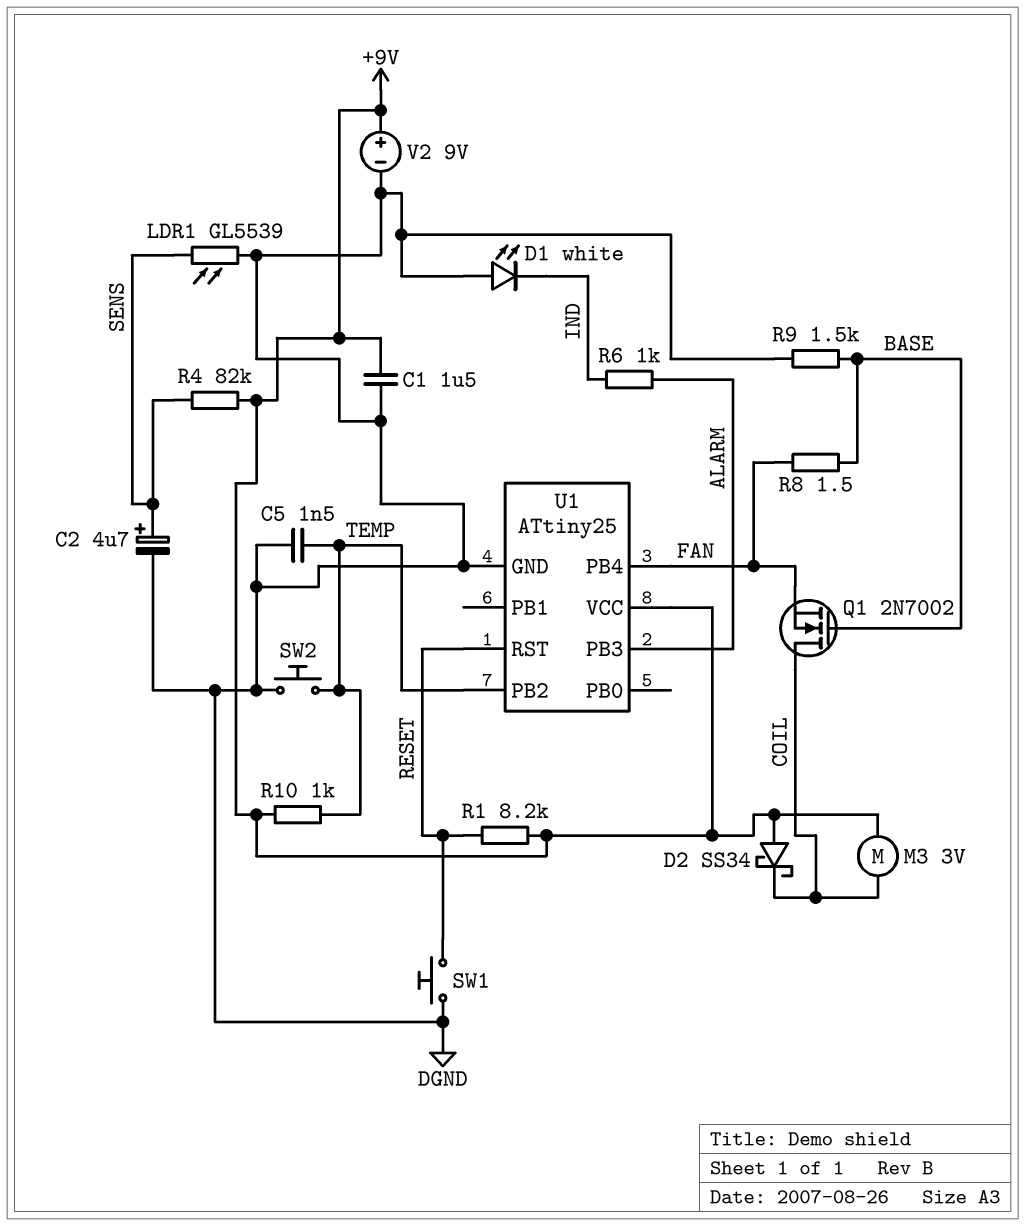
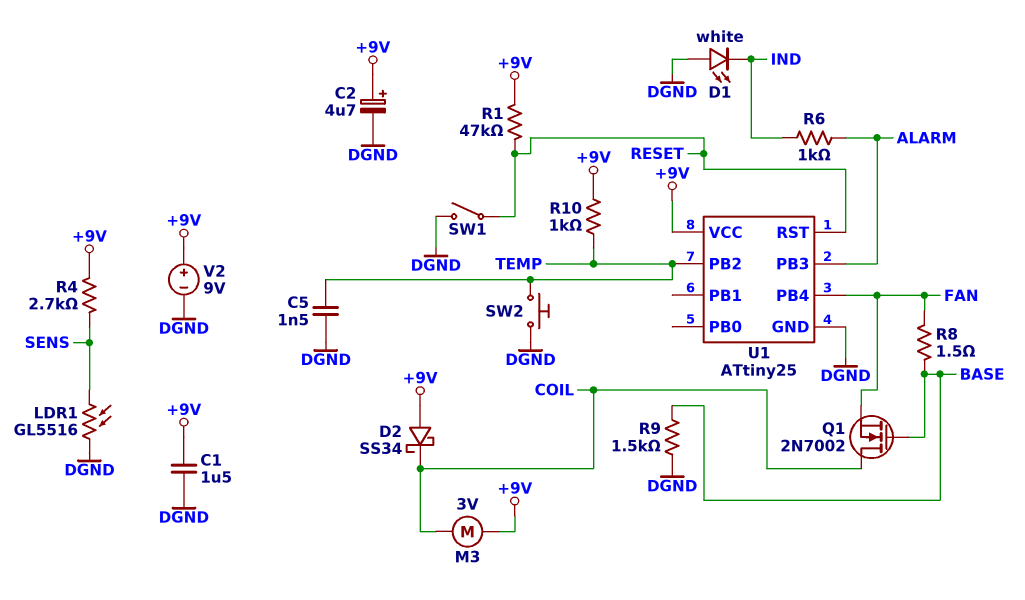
C2: 4.7uF (plus SENS, minus DGND) -> 4.7uF (plus +9V, minus DGND)
LDR1: GL5539 (DGND, SENS) -> GL5516 (DGND, SENS)
R1: 8.2k (+9V, RESET) -> 47k (+9V, RESET)
R4: 82k (+9V, SENS) -> 2.7k (+9V, SENS)
SW1: button (DGND, RESET) -> switch (DGND, RESET)

